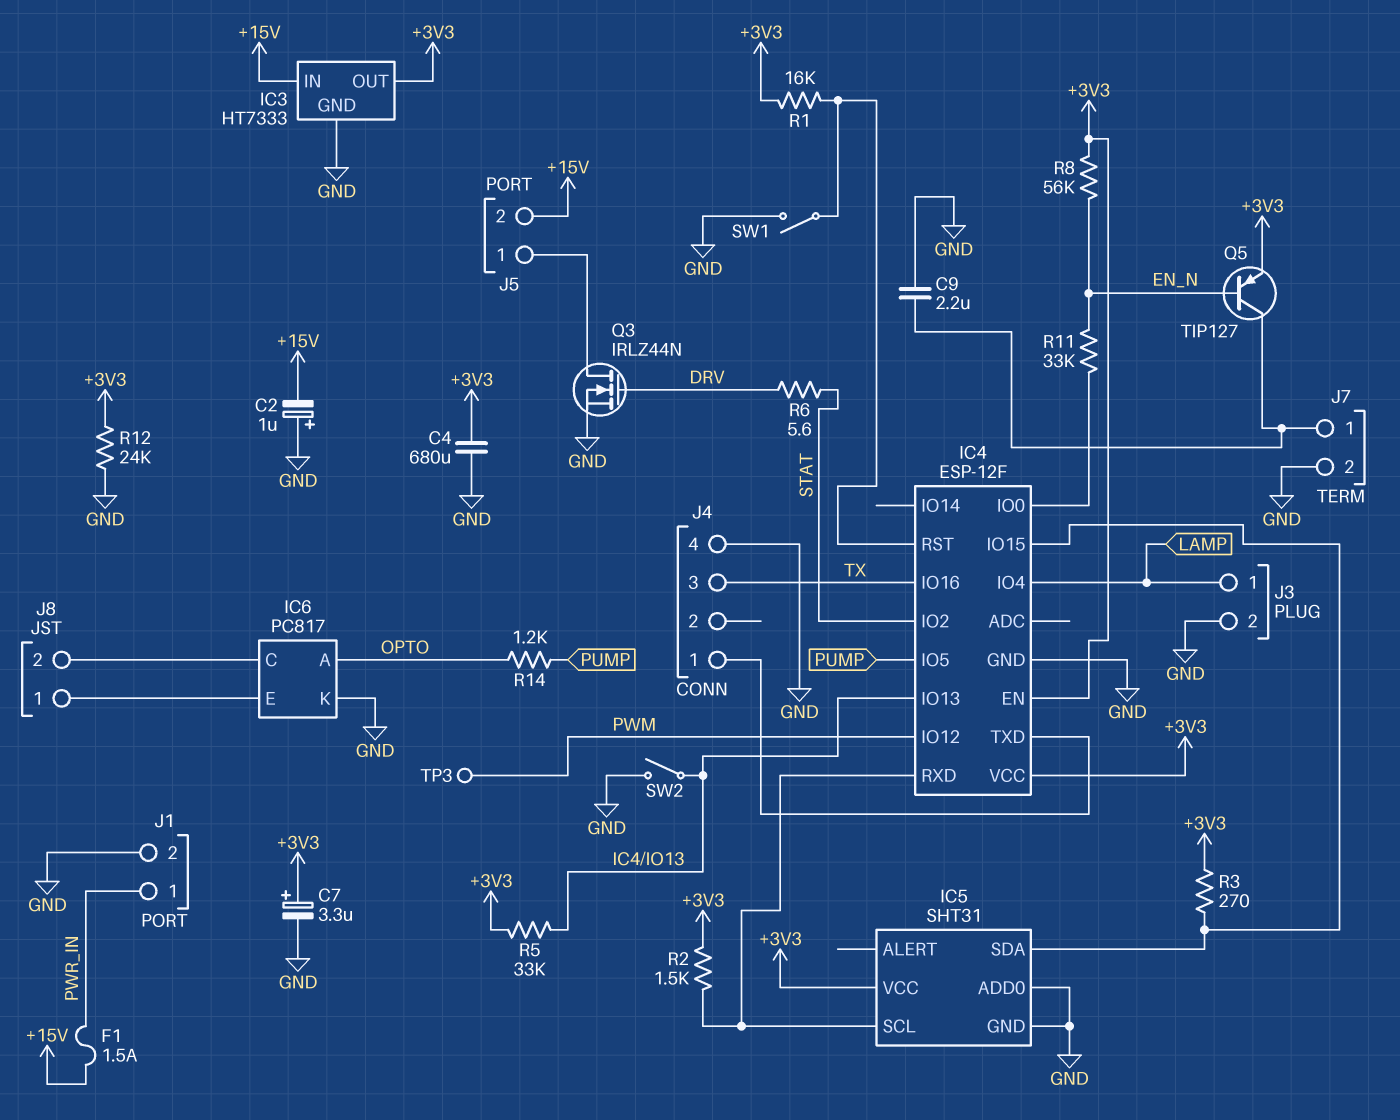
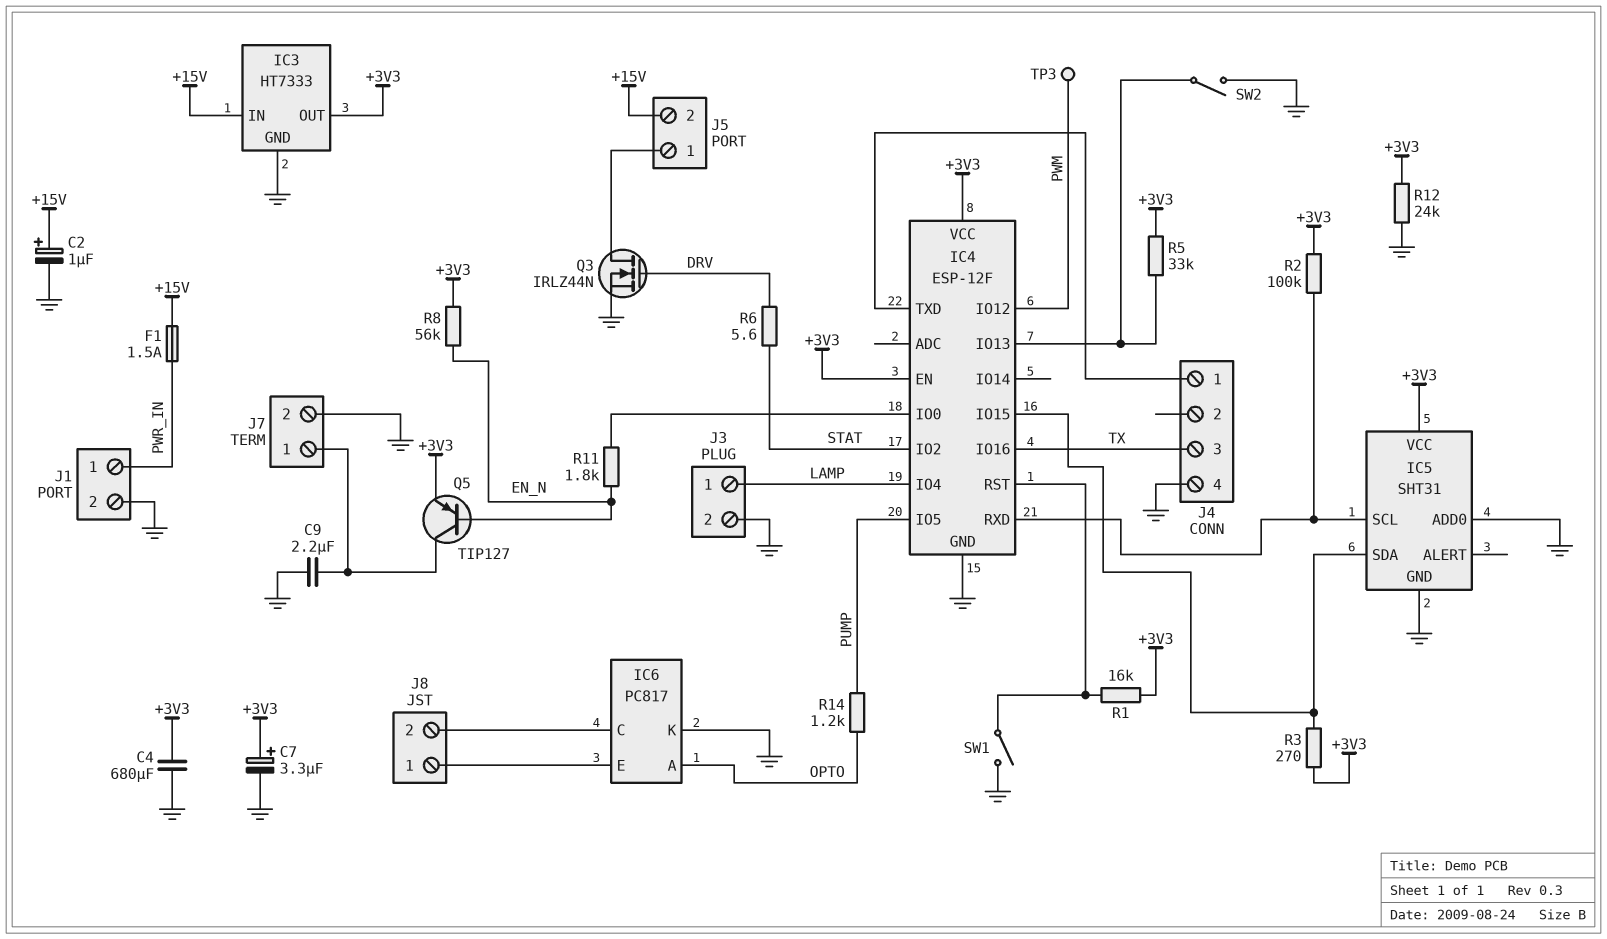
C2: 1uF (plus GND, minus +15V) -> 1uF (plus +15V, minus GND)
R2: 1.5k (+3V3, IC4/RXD) -> 100k (+3V3, IC4/RXD)
R11: 33k (EN_N, IC4/IO0) -> 1.8k (EN_N, IC4/IO0)

